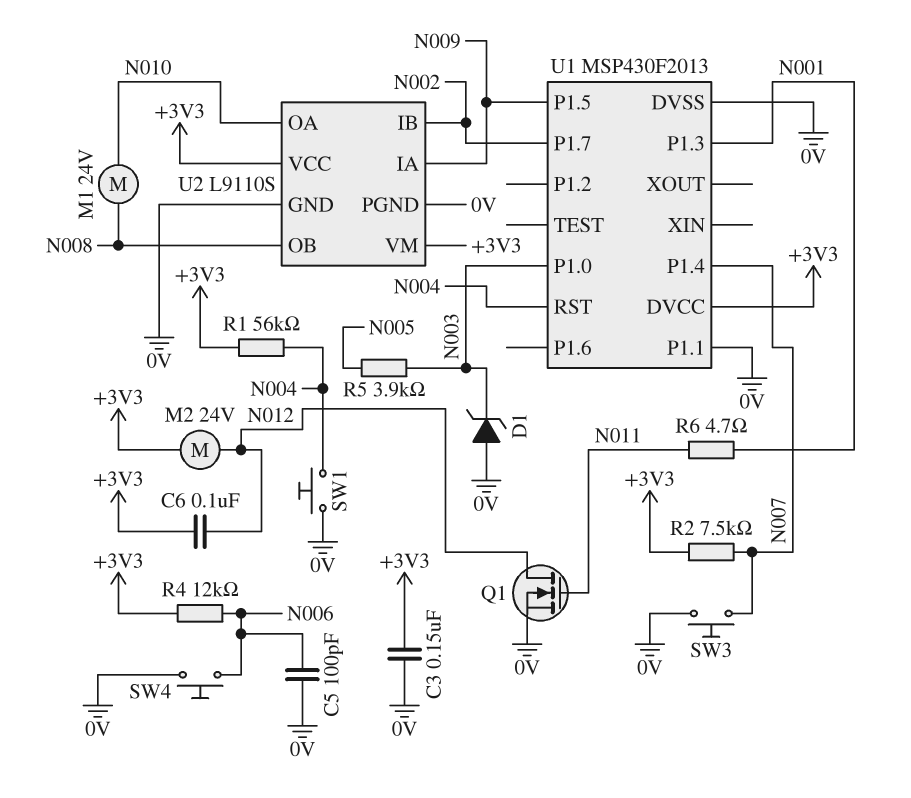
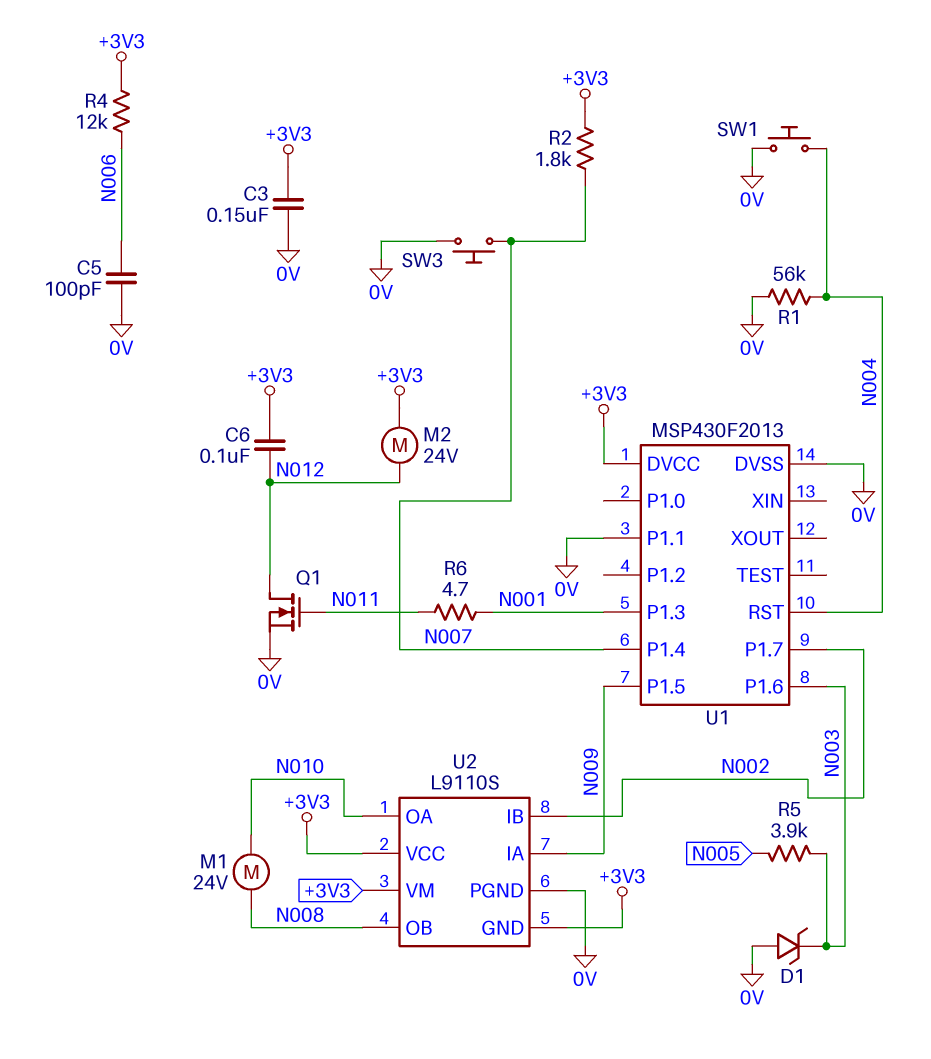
R1: 56k (+3V3, N004) -> 56k (0V, N004)
R2: 7.5k (+3V3, N007) -> 1.8k (+3V3, N007)
SW4: button (0V, N006) -> none
U1 pin P1.0: N003 -> none
U1 pin P1.6: none -> N003
U2 pin GND: 0V -> +3V3

